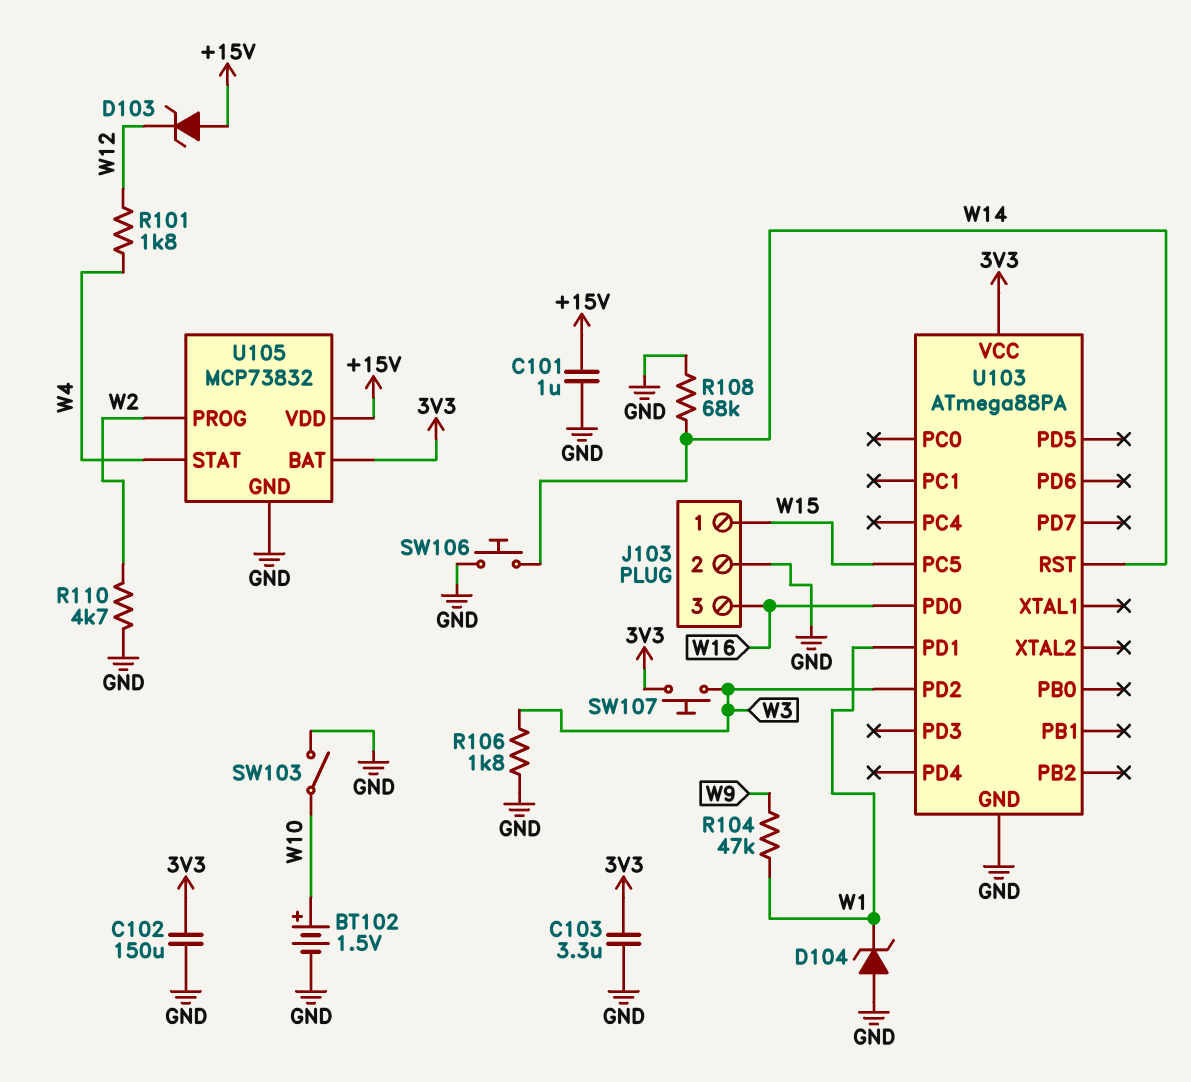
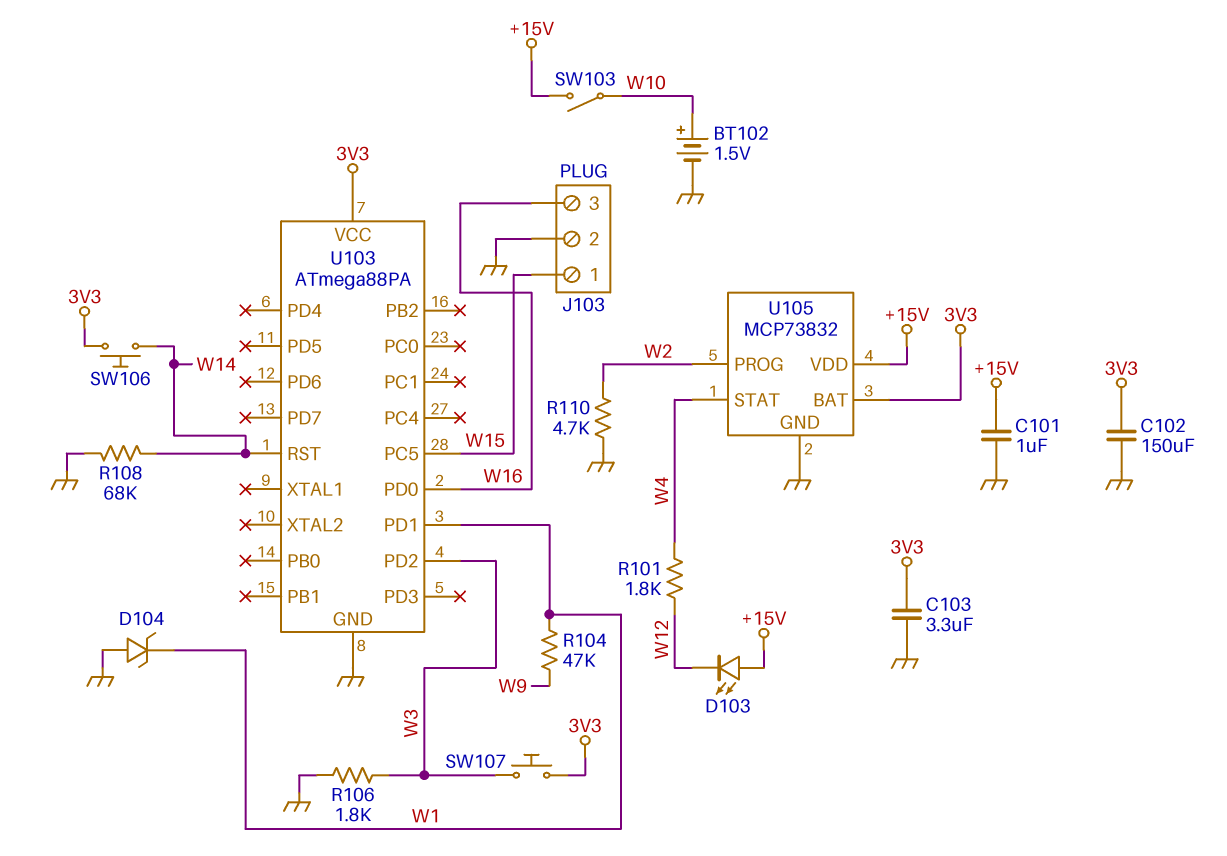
D103: zener (A +15V, K W12) -> LED (A +15V, K W12)
SW103: switch (GND, W10) -> switch (+15V, W10)
SW106: button (GND, W14) -> button (3V3, W14)

